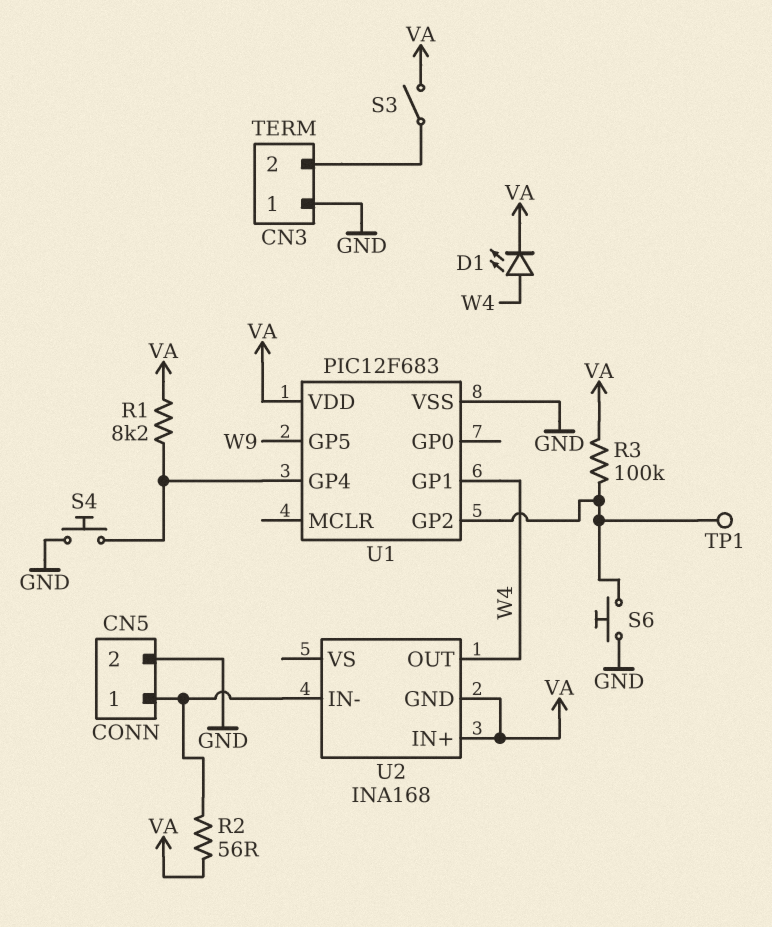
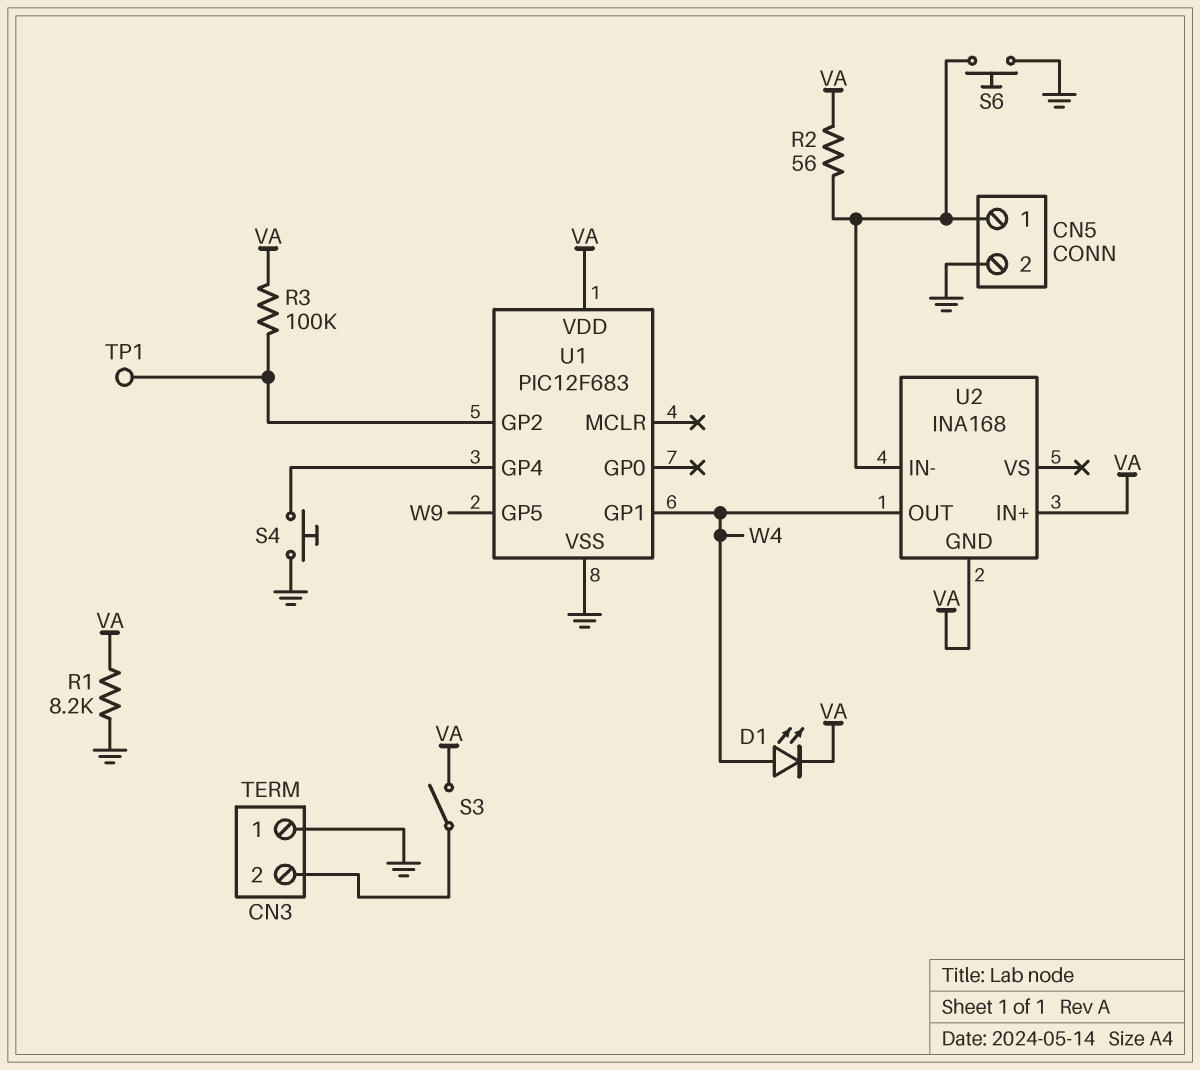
R1: 8.2k (U1/GP4, VA) -> 8.2k (GND, VA)
S6: button (GND, U1/GP2) -> button (CN5/1, GND)

